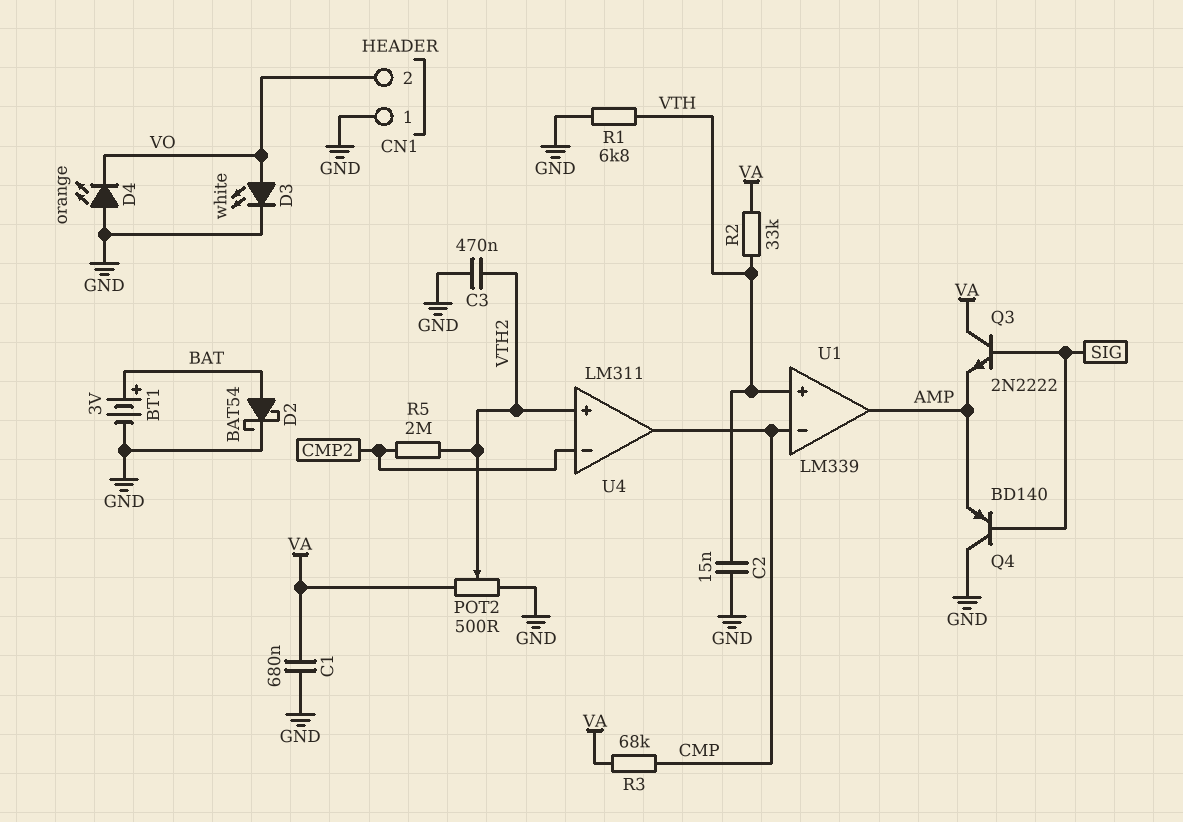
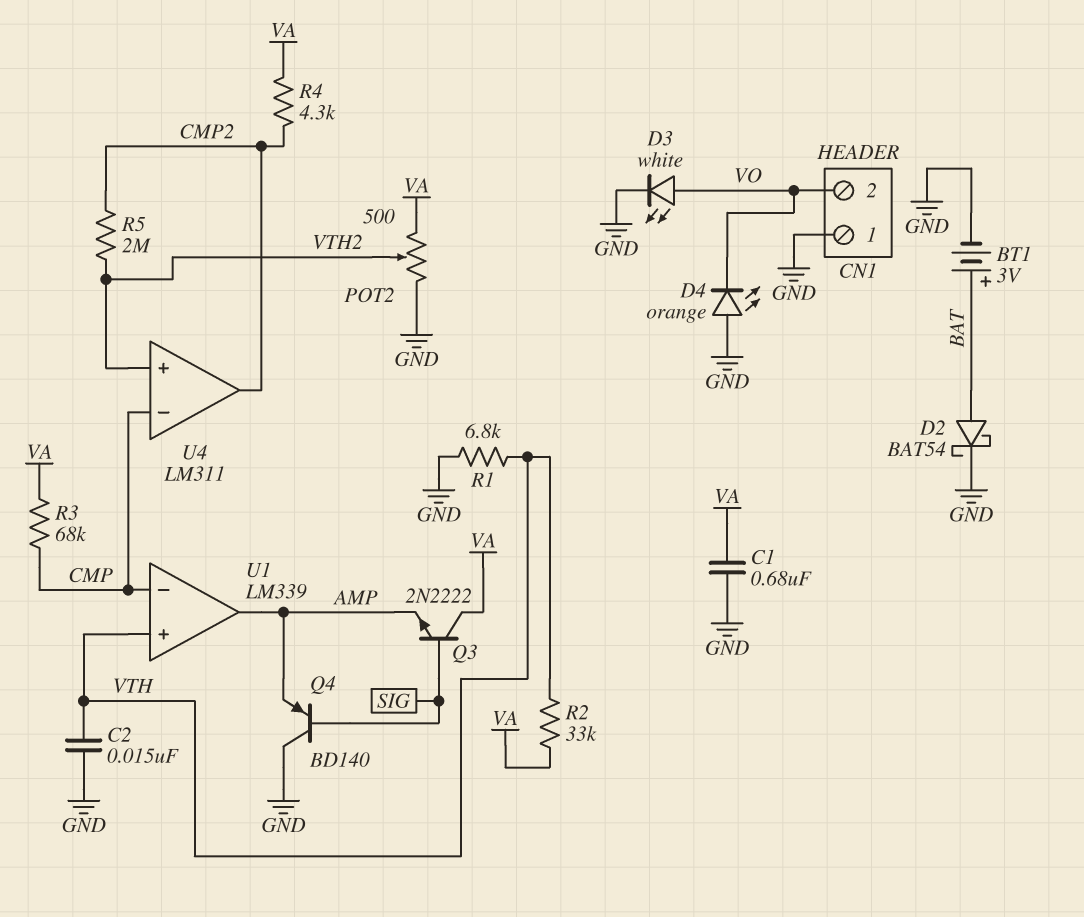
C3: 470nF (GND, VTH2) -> none
R4: none -> 4.3k (CMP2, VA)
U4 pin in-: CMP2 -> CMP
U4 pin out: CMP -> CMP2

